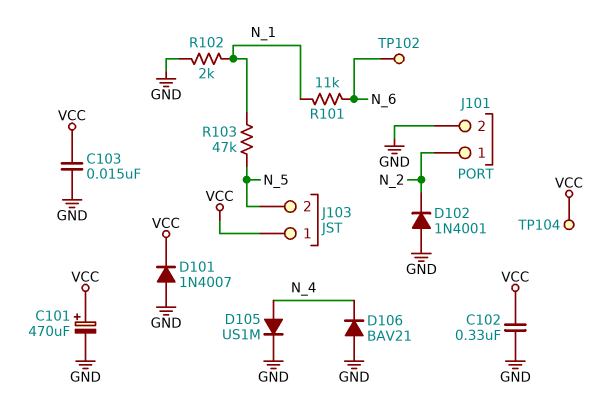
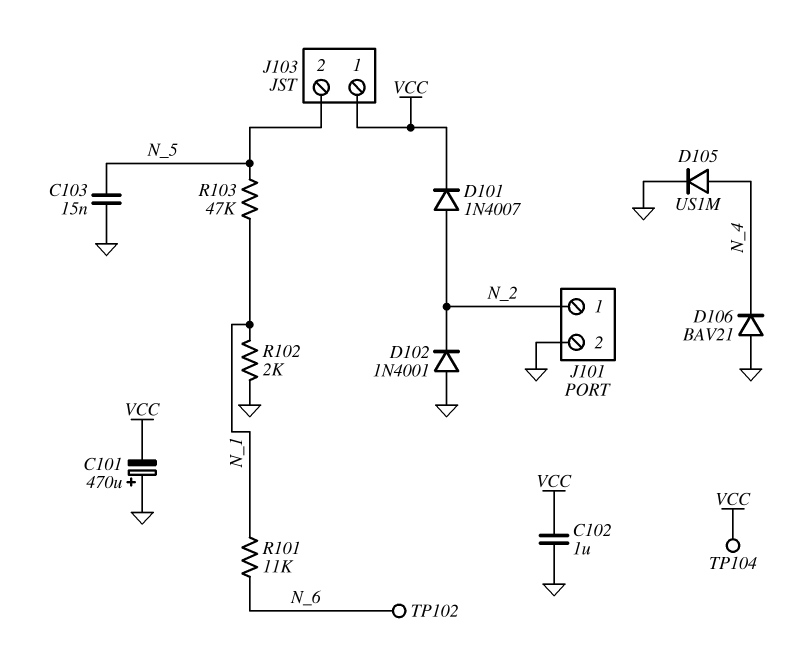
C101: 470uF (plus VCC, minus GND) -> 470uF (plus GND, minus VCC)
C102: 330nF (GND, VCC) -> 1uF (GND, VCC)
C103: 15nF (GND, VCC) -> 15nF (GND, N_5)
D101: diode 1N4007 (A GND, K VCC) -> diode 1N4007 (A N_2, K VCC)

